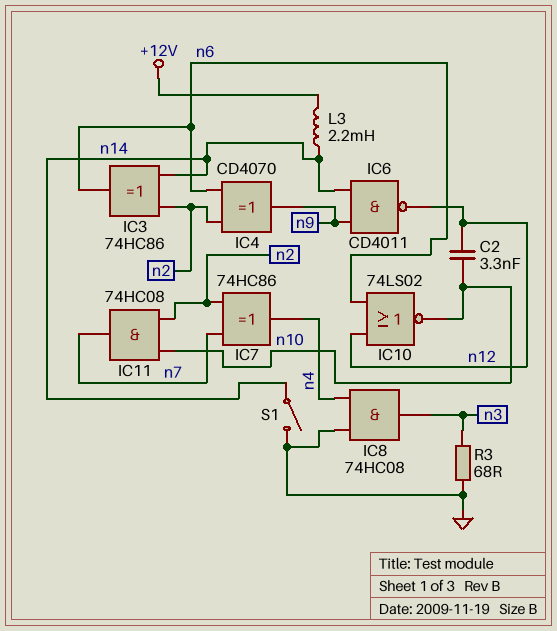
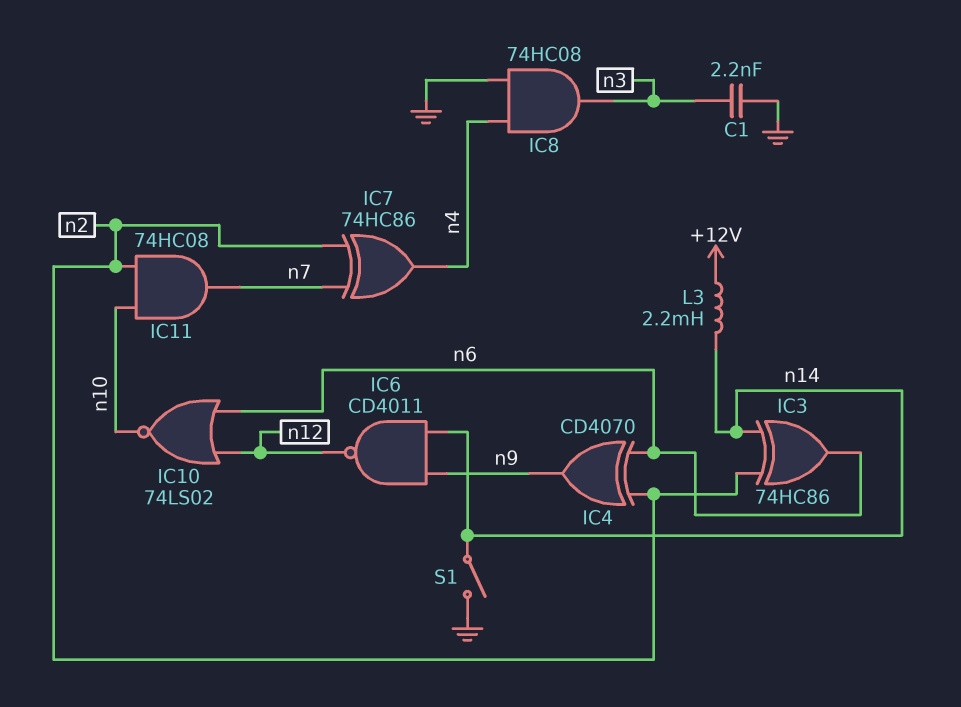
C1: none -> 2.2nF (GND, n3)
C2: 3.3nF (n10, n12) -> none
R3: 68 (GND, n3) -> none

